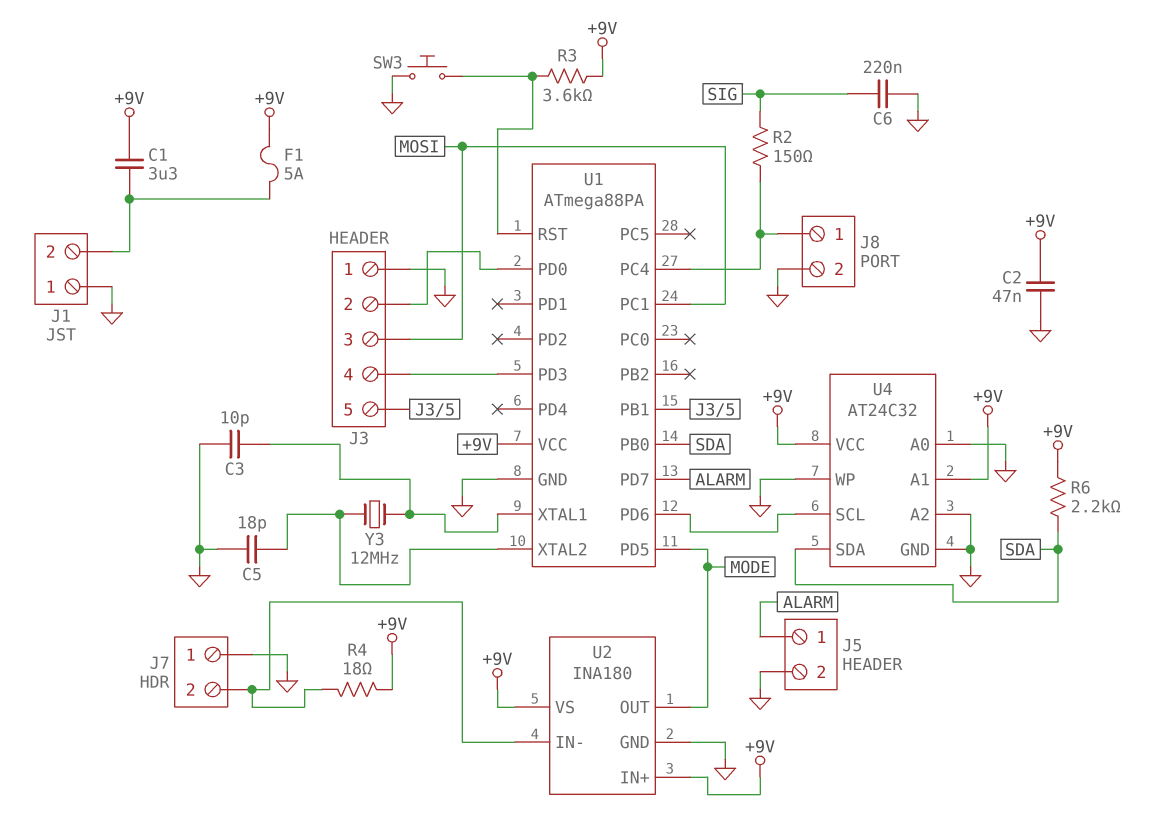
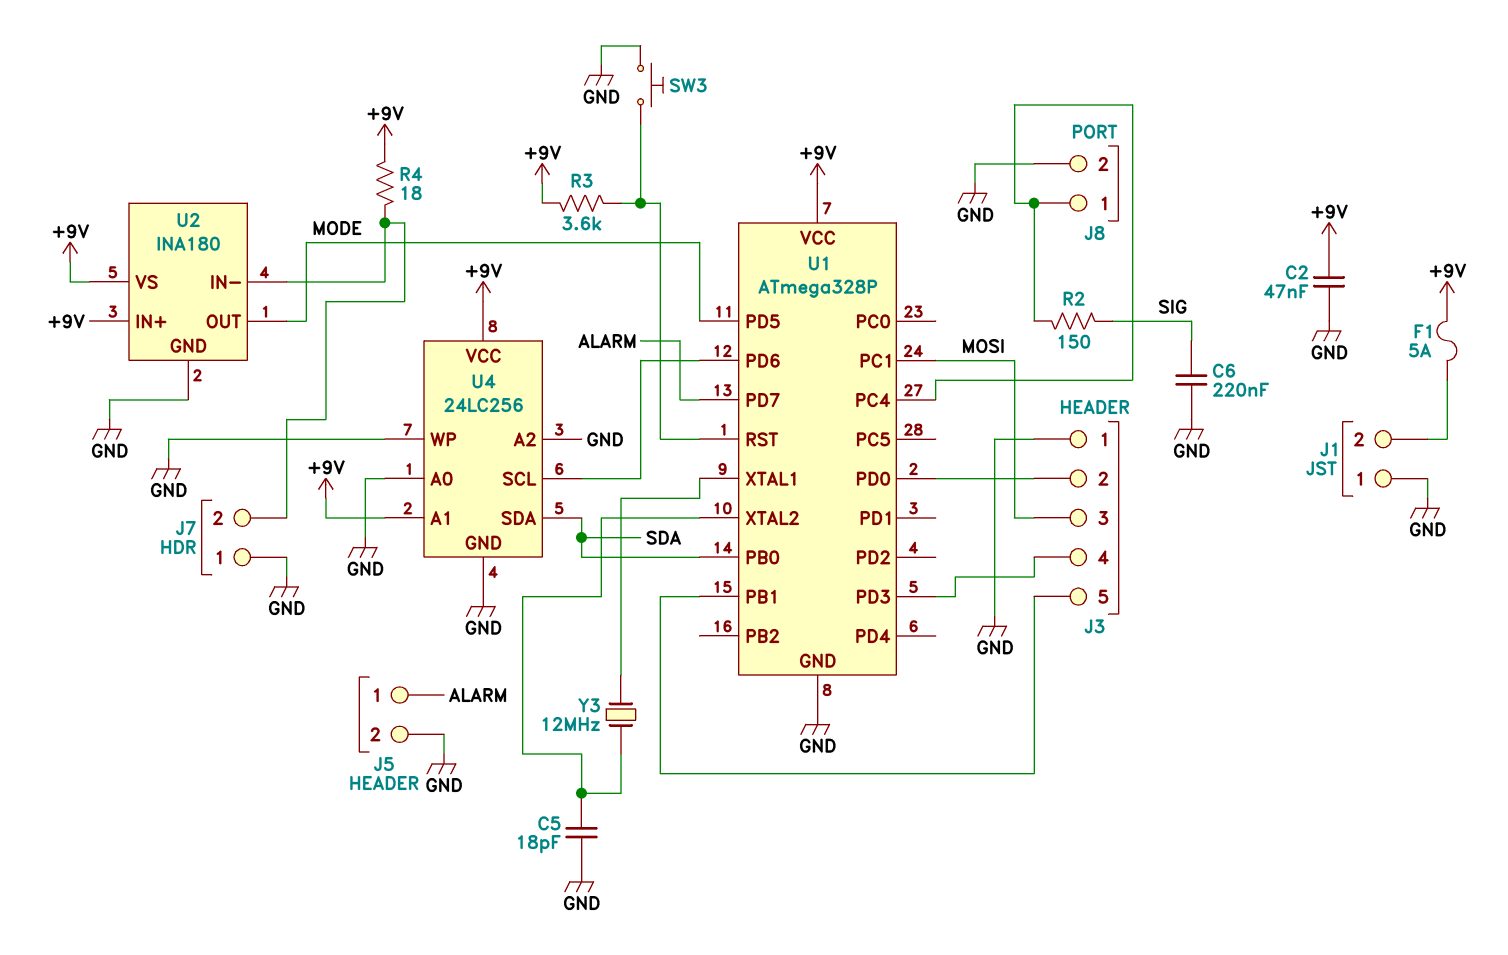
C1: 3.3uF (+9V, J1/2) -> none
C3: 10pF (GND, U1/XTAL1) -> none
R6: 2.2k (+9V, SDA) -> none
U1: ATmega88PA -> ATmega328P
U4: AT24C32 -> 24LC256

